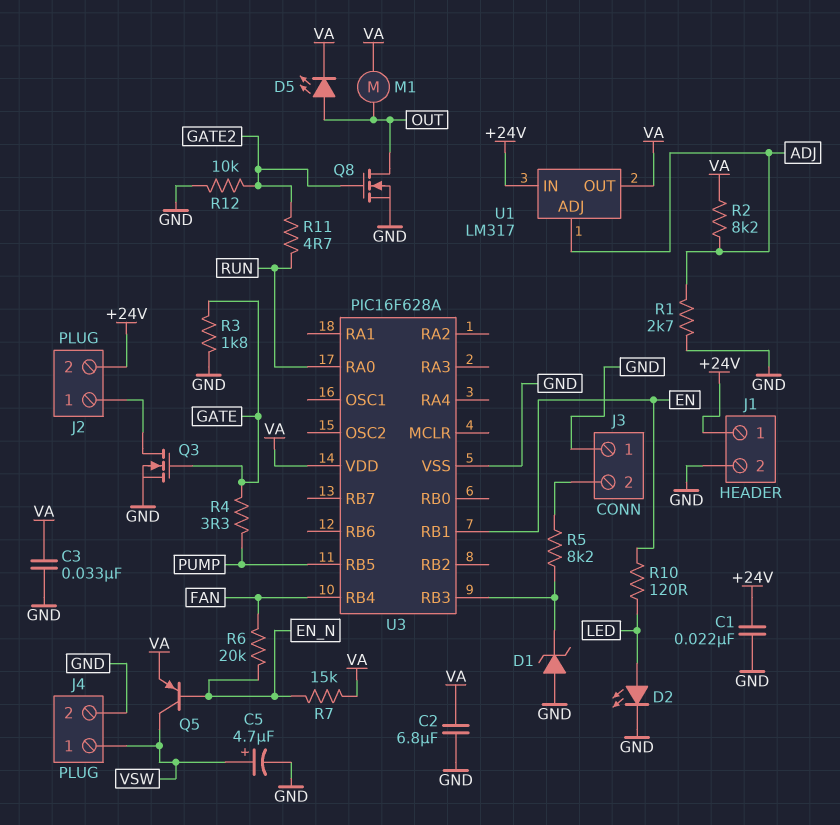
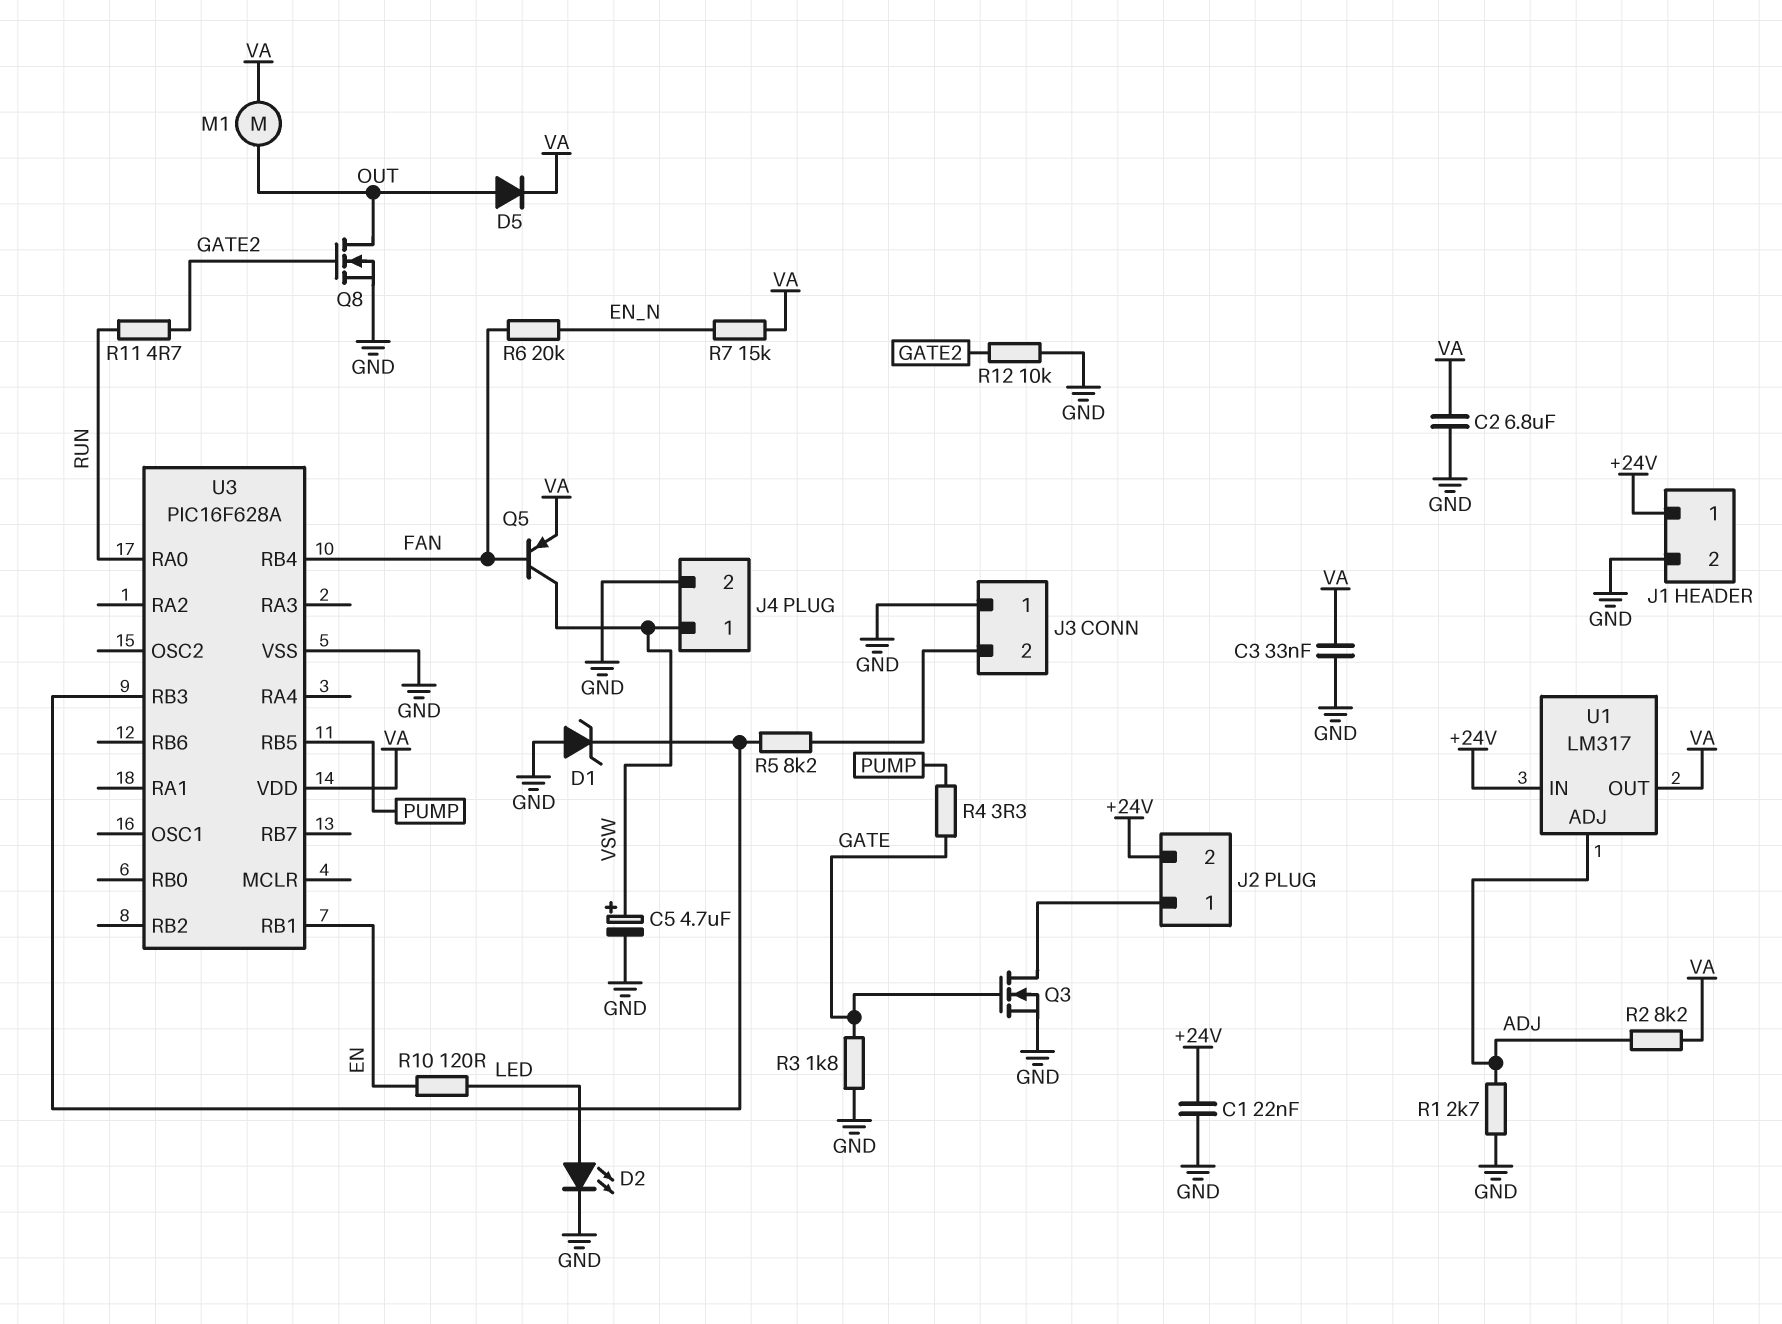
D5: LED (A OUT, K VA) -> diode (A OUT, K VA)
Q5: PNP (B EN_N, C VSW, E VA) -> PNP (B FAN, C VSW, E VA)

